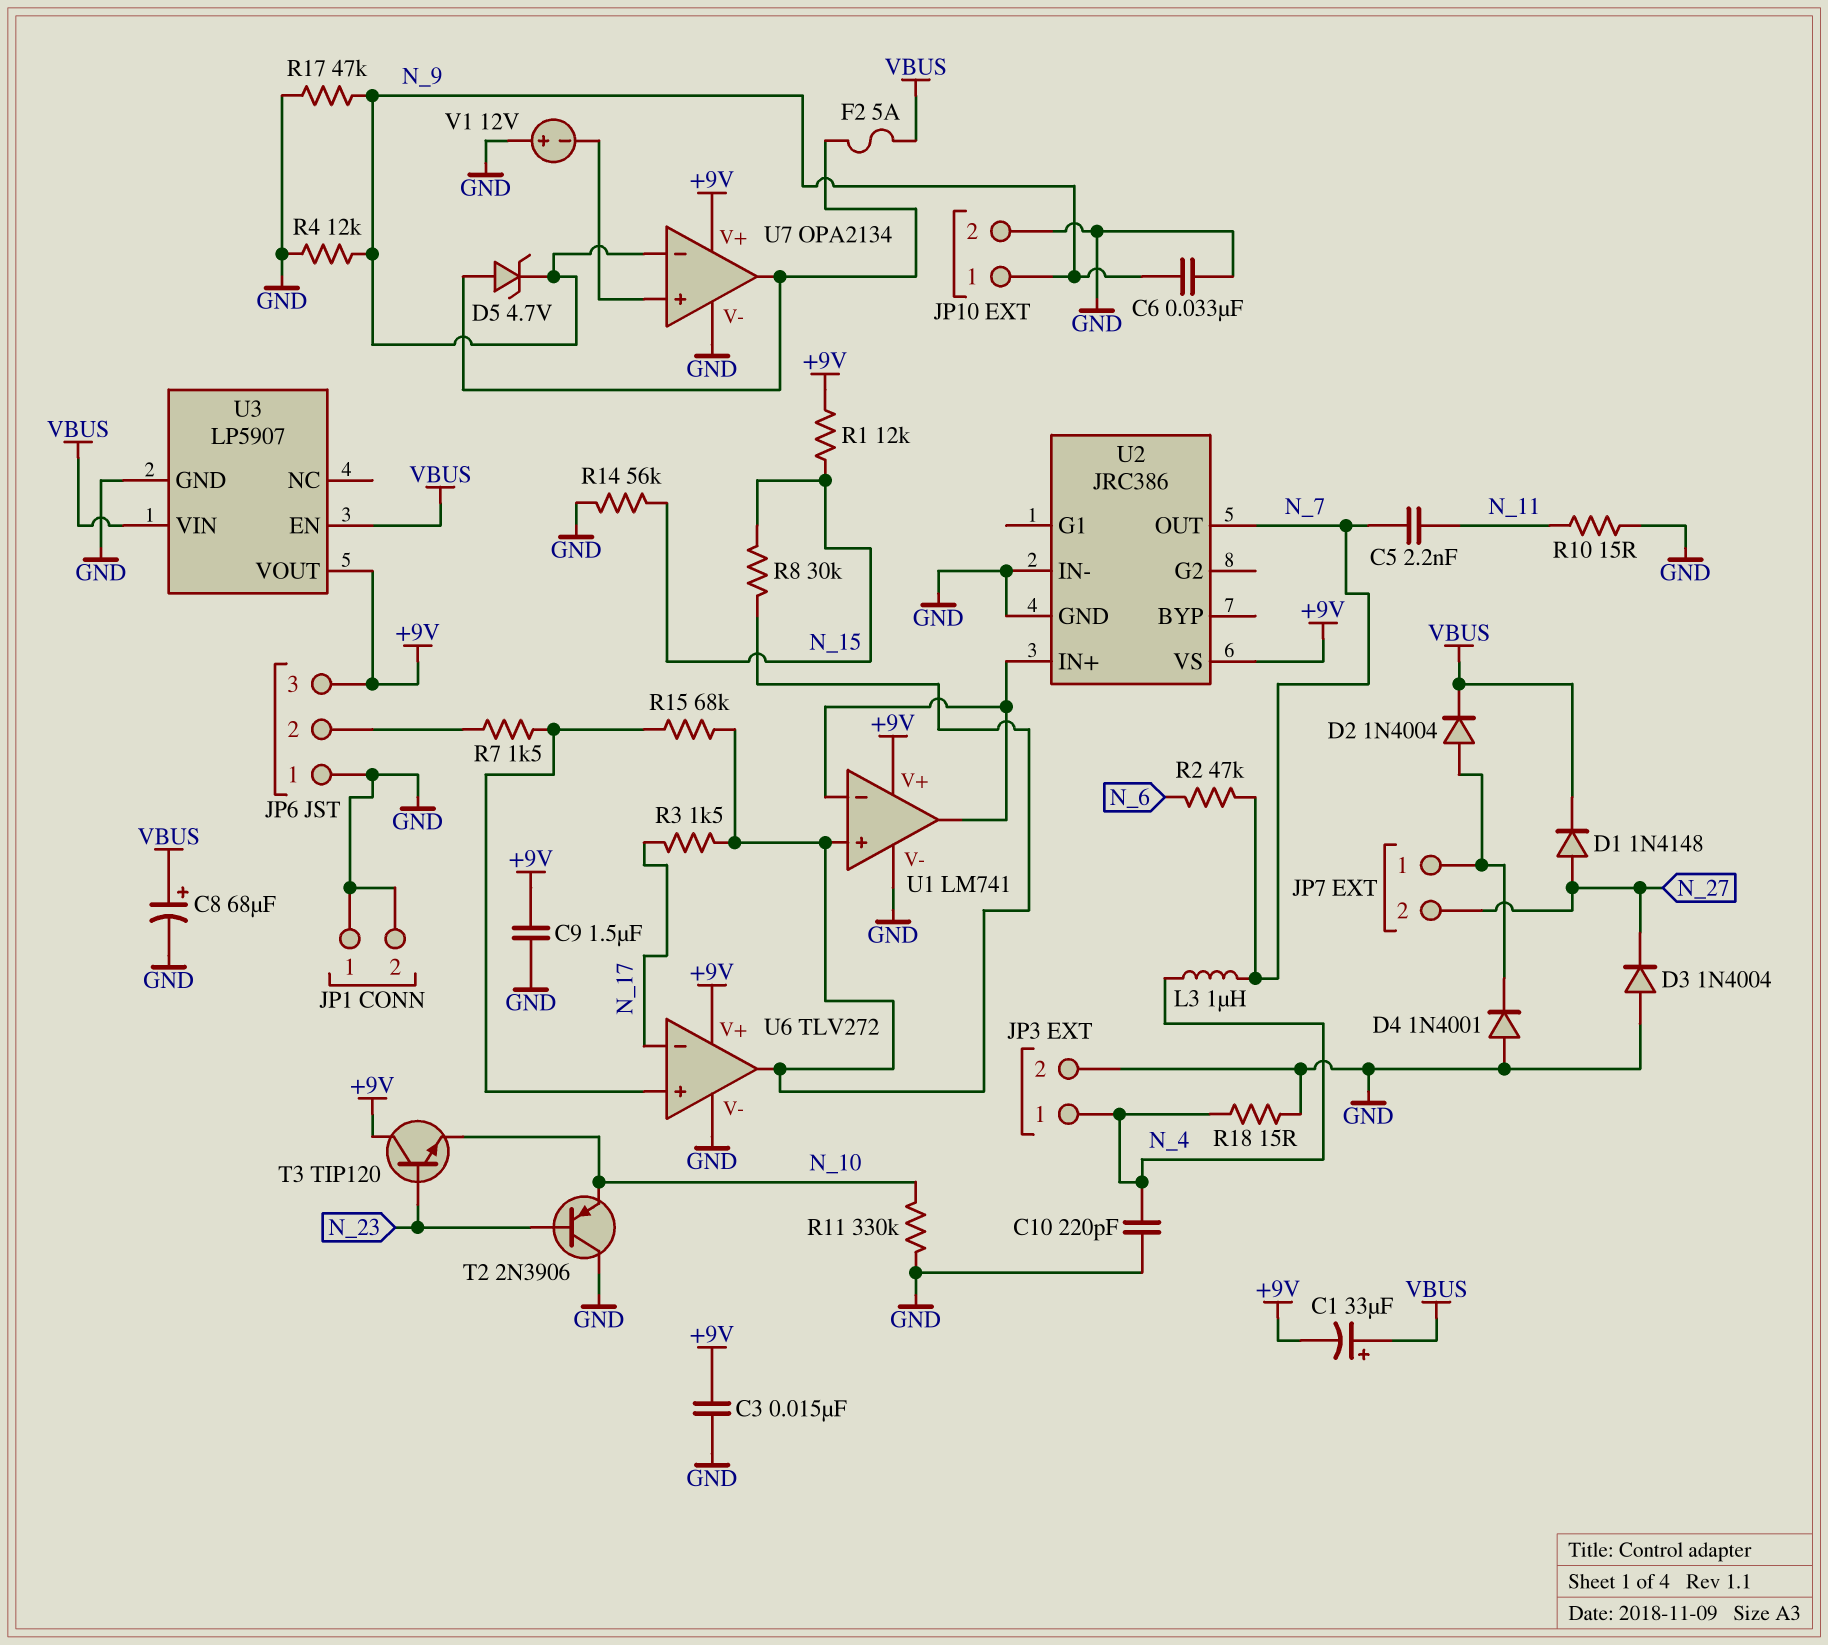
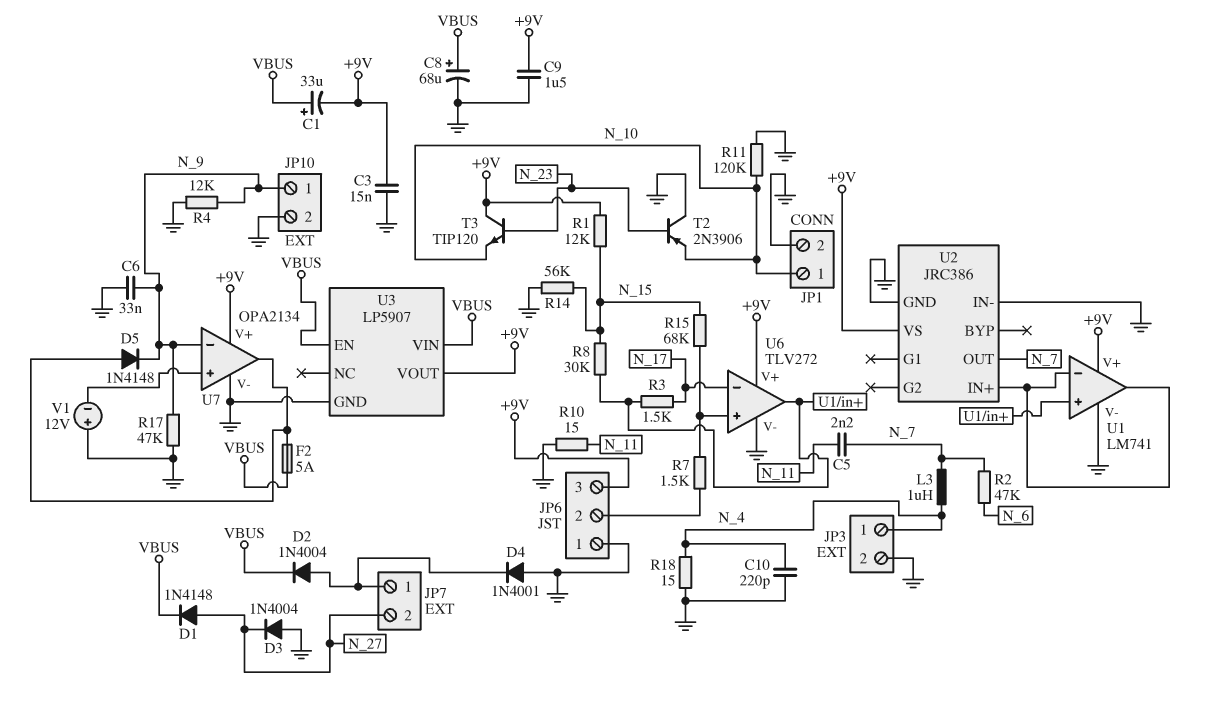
D5: zener 4.7V (A U7/out, K N_9) -> diode 1N4148 (A U7/out, K N_9)
JP1 pin 1: GND -> N_10
R11: 330k (GND, N_10) -> 120k (GND, N_10)
R15: 68k (U1/in+, U6/in+) -> 68k (N_15, U6/in+)

